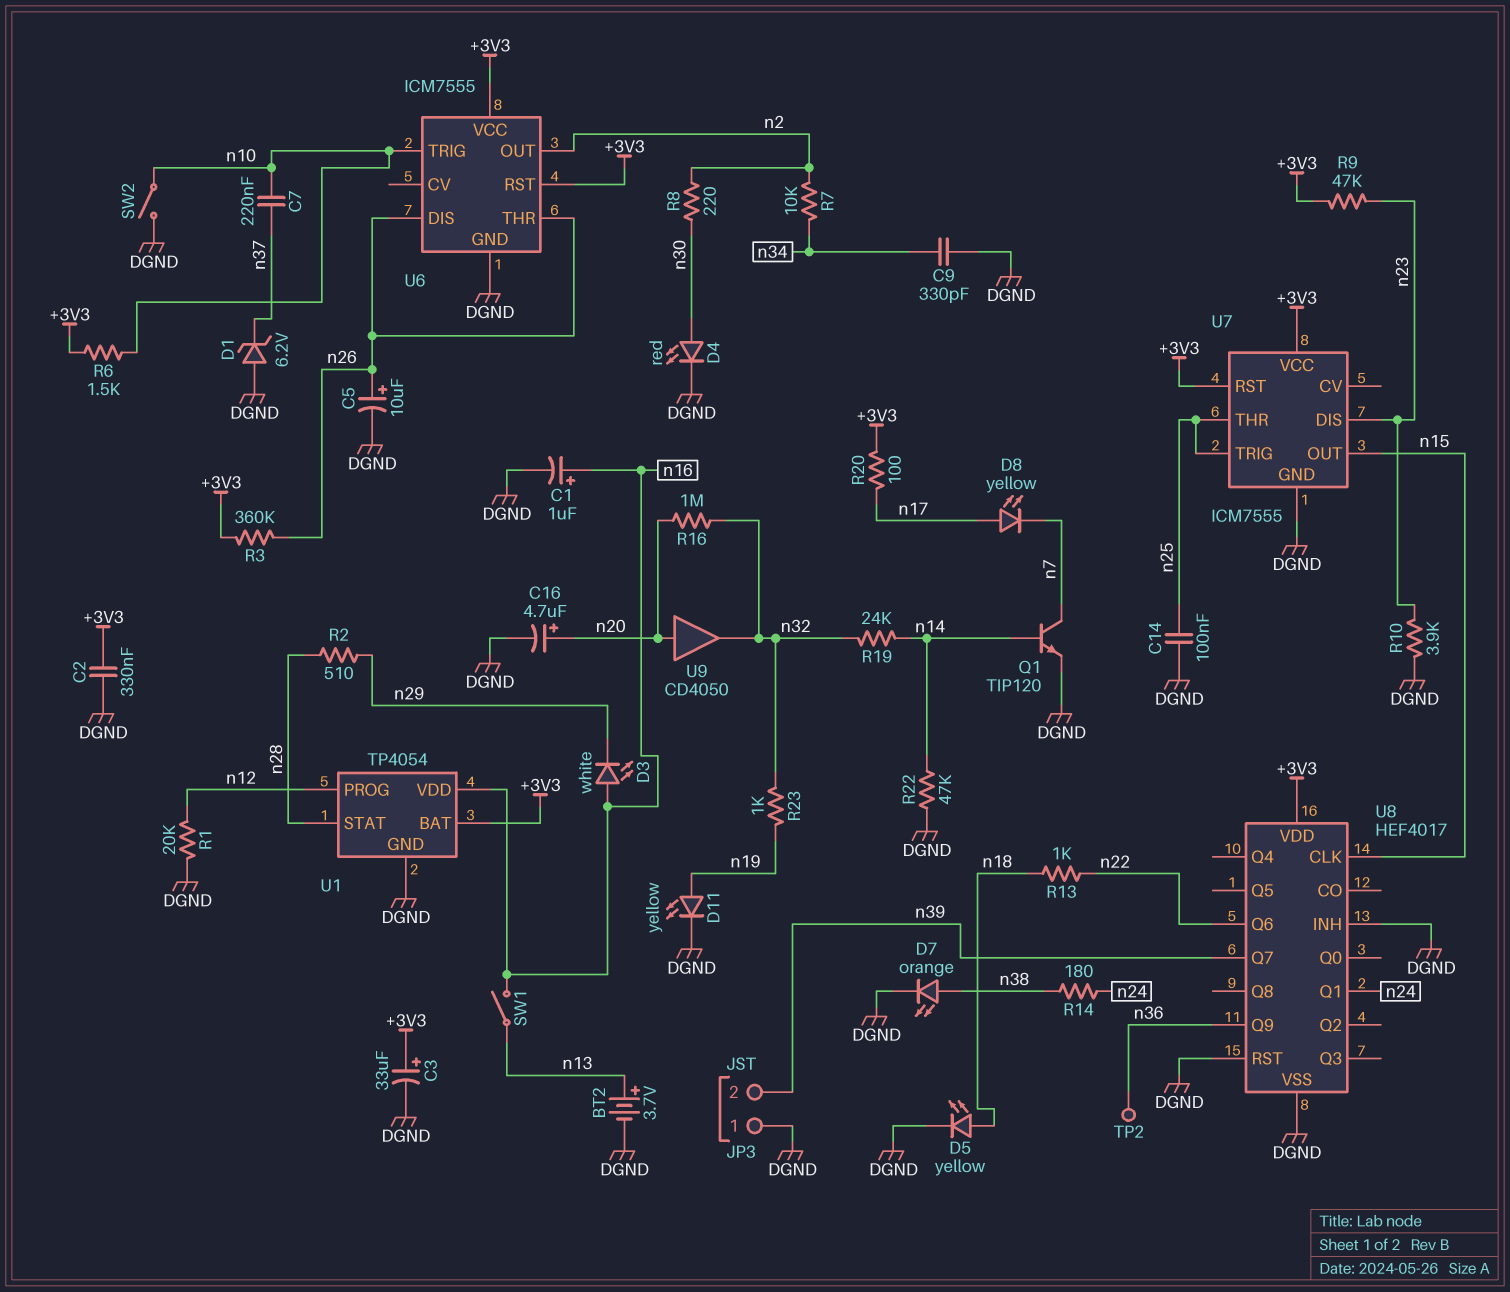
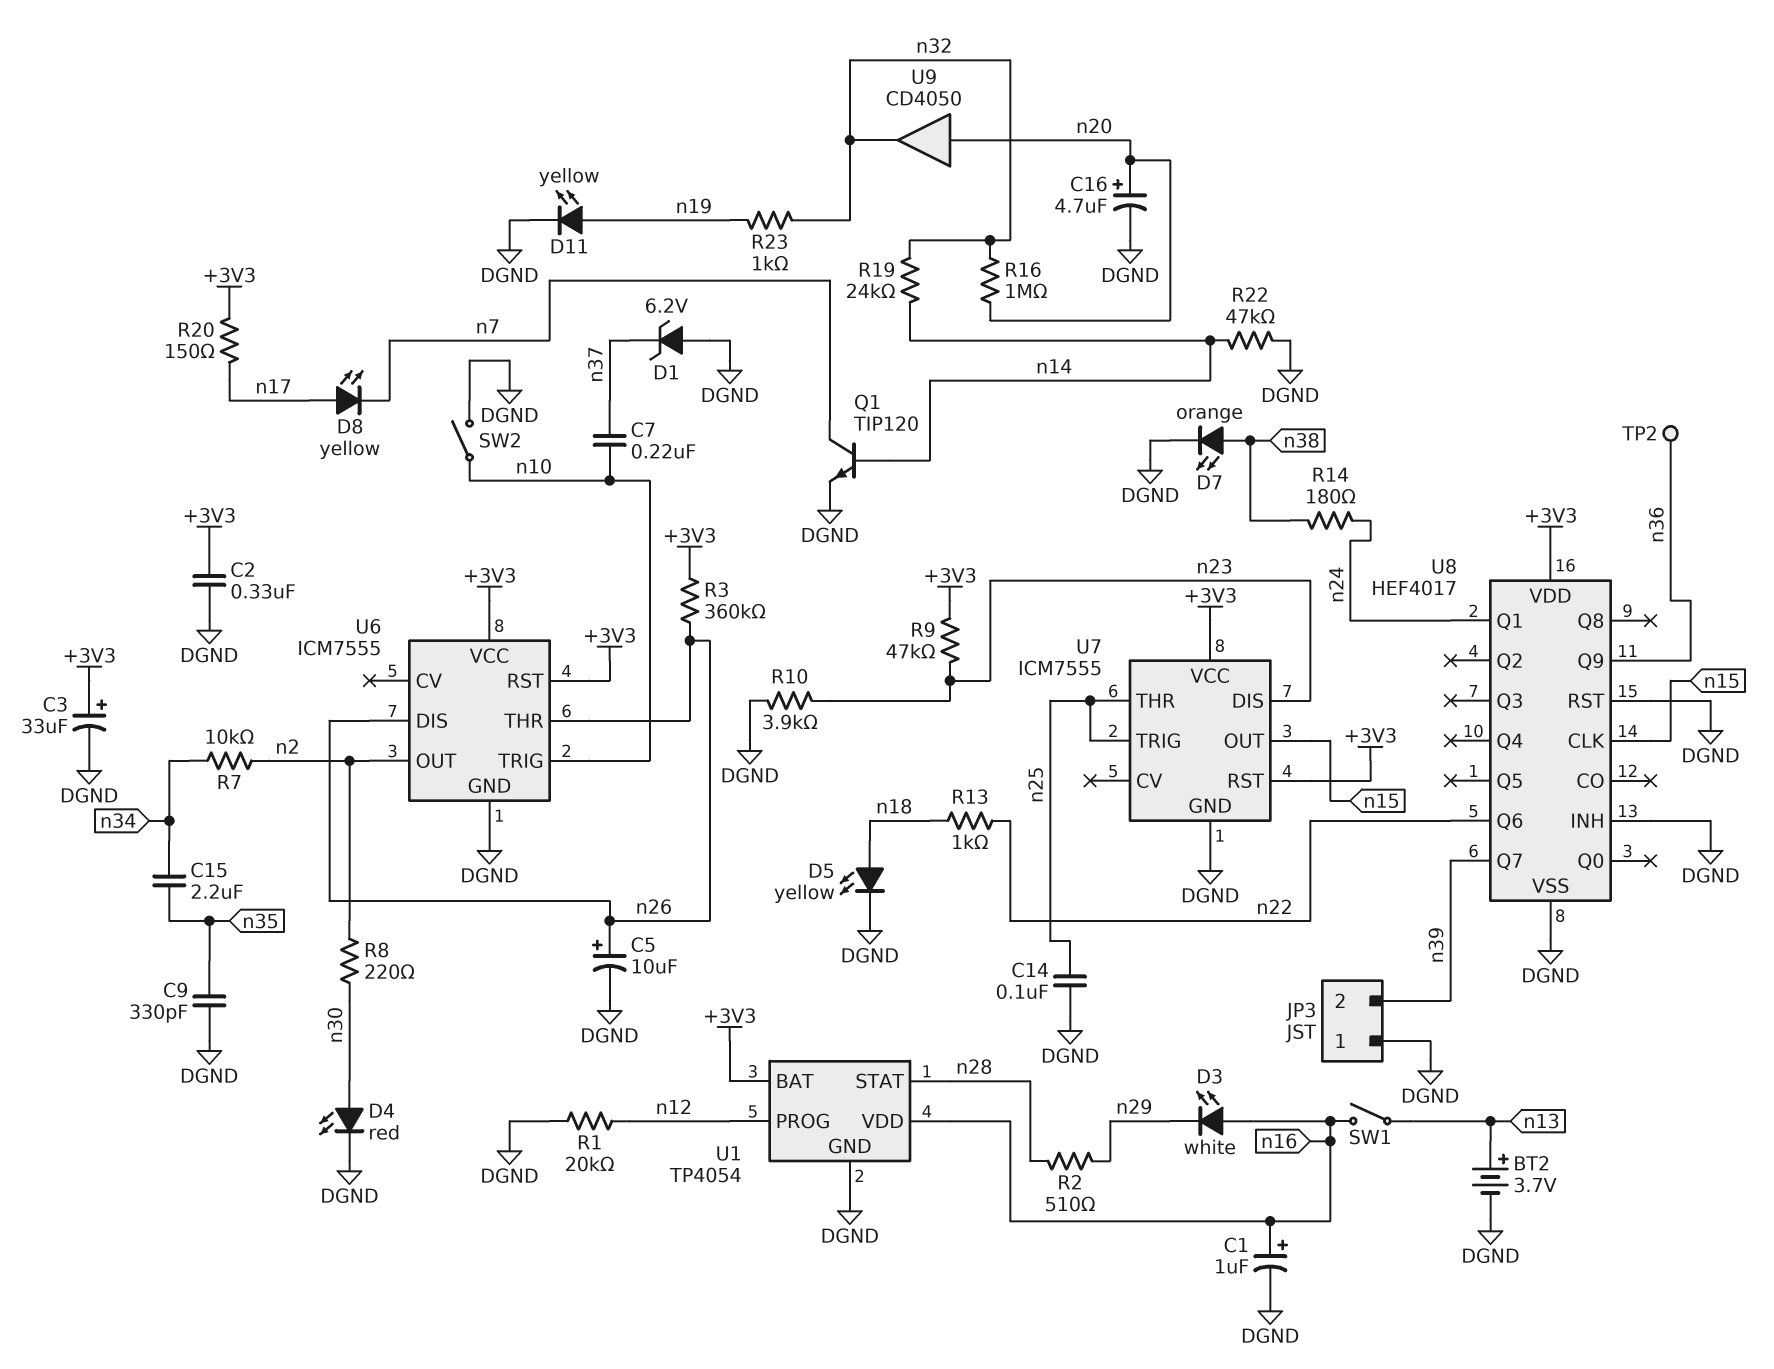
C9: 330pF (DGND, n34) -> 330pF (DGND, n35)
C15: none -> 2.2uF (n34, n35)
R6: 1.5k (+3V3, n10) -> none
R20: 100 (+3V3, n17) -> 150 (+3V3, n17)

